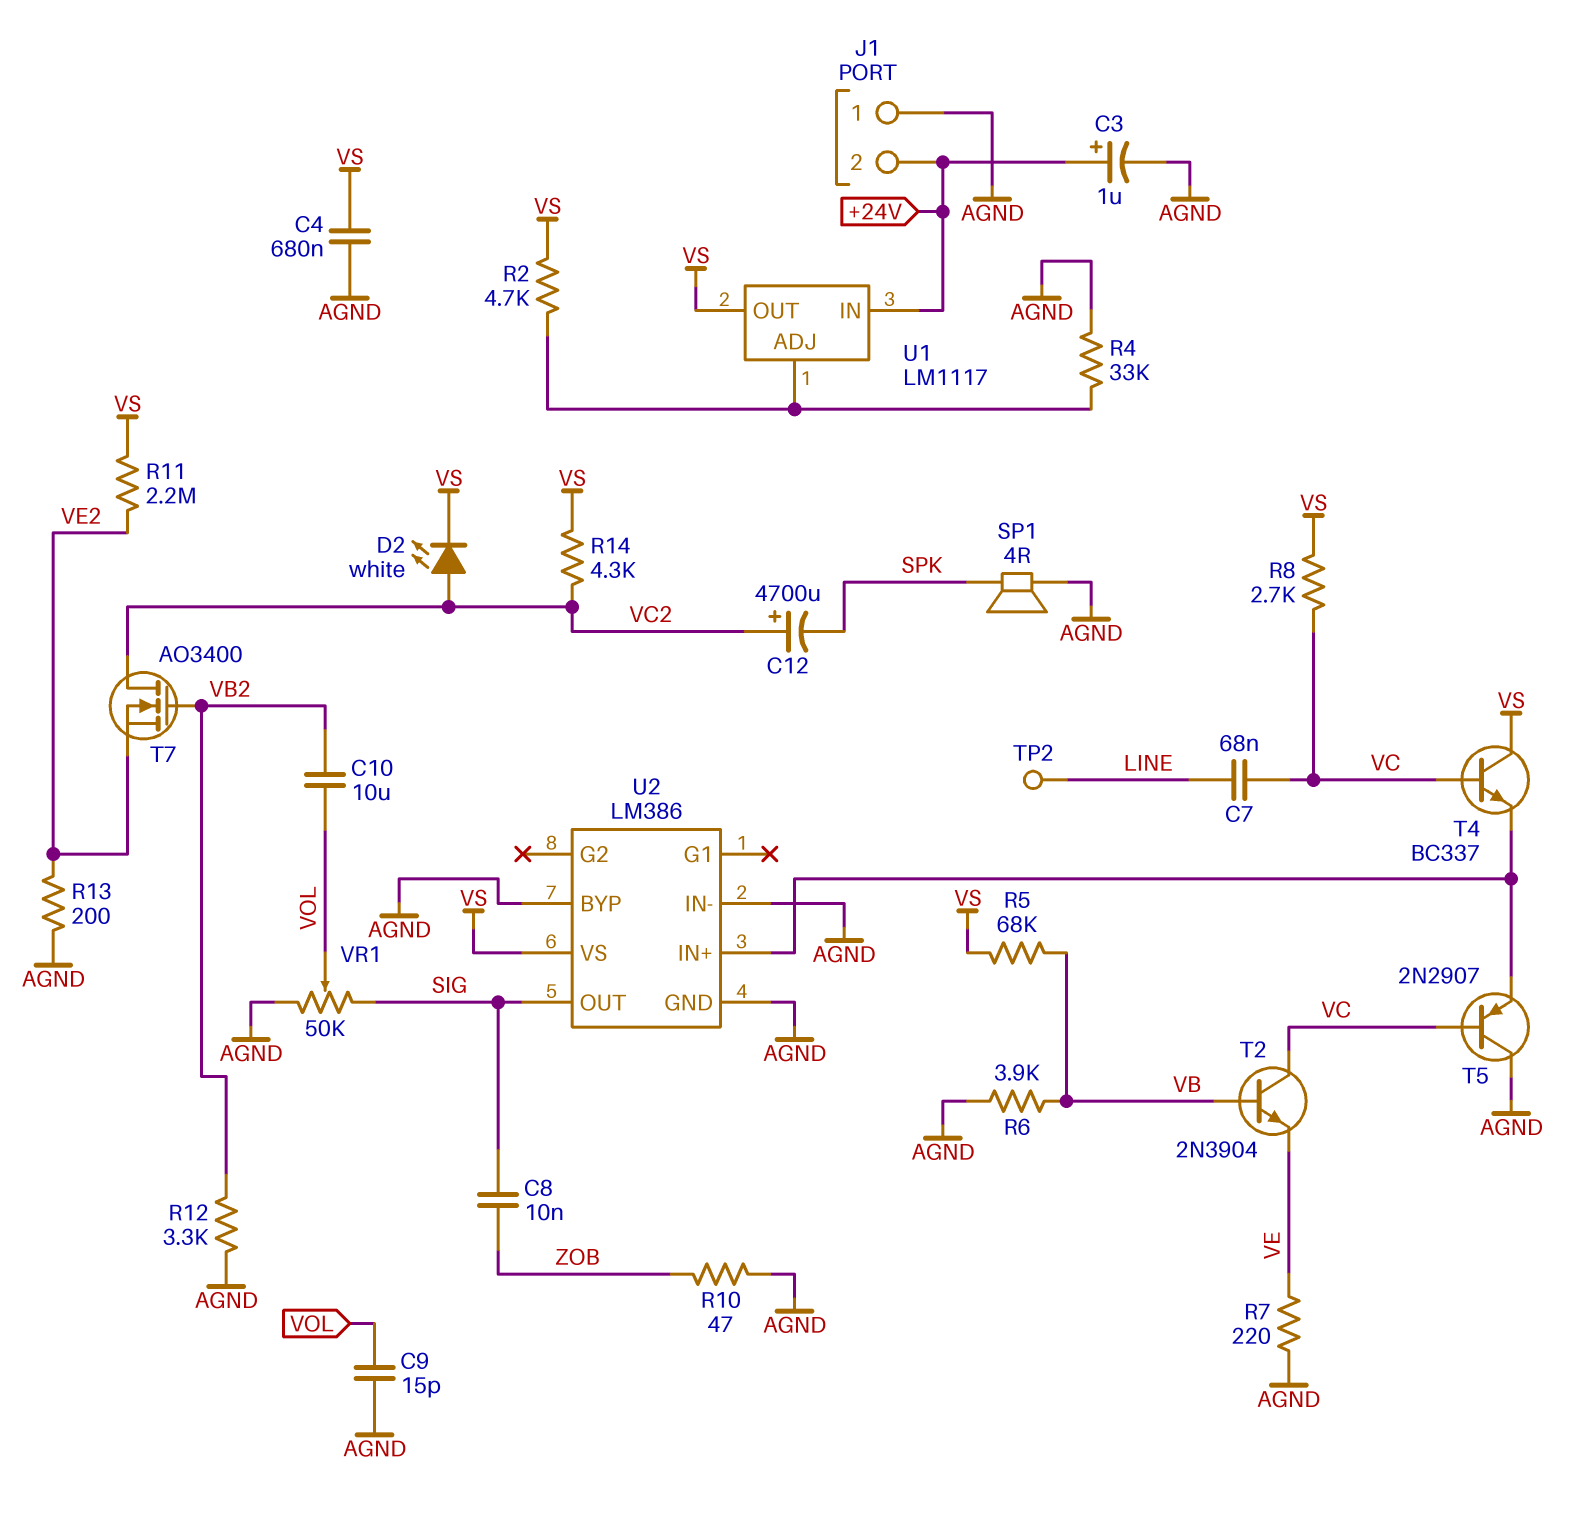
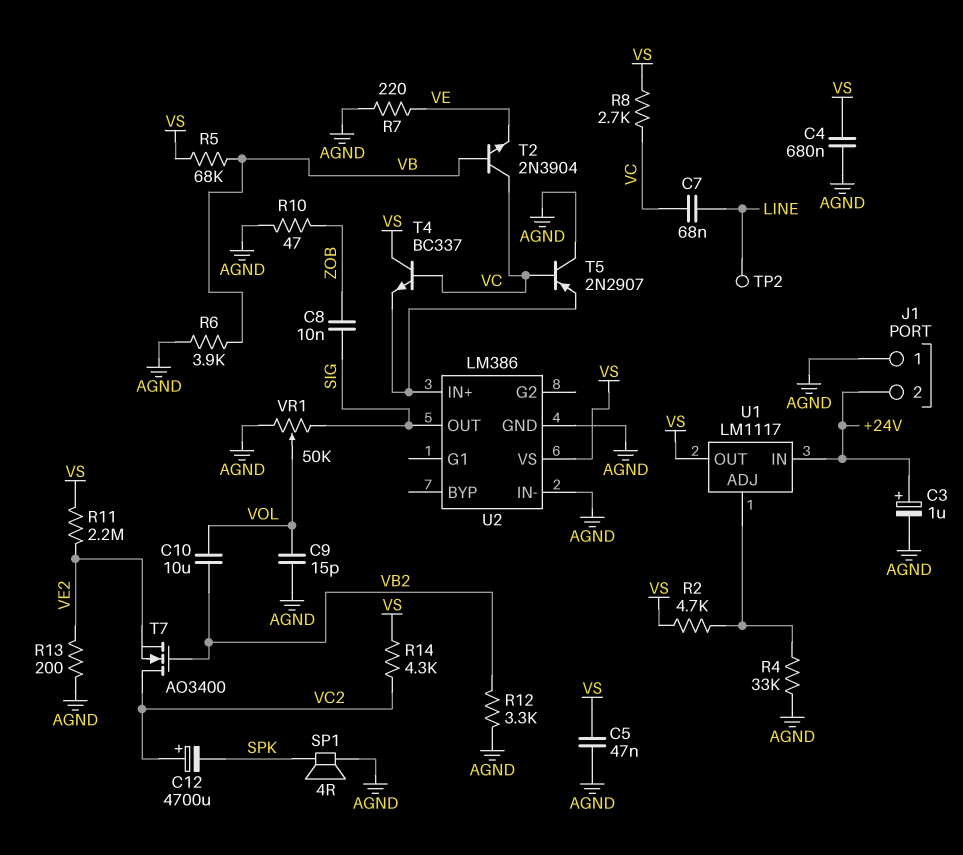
C5: none -> 47nF (AGND, VS)
D2: LED white (A VC2, K VS) -> none
U2 pin BYP: AGND -> none

